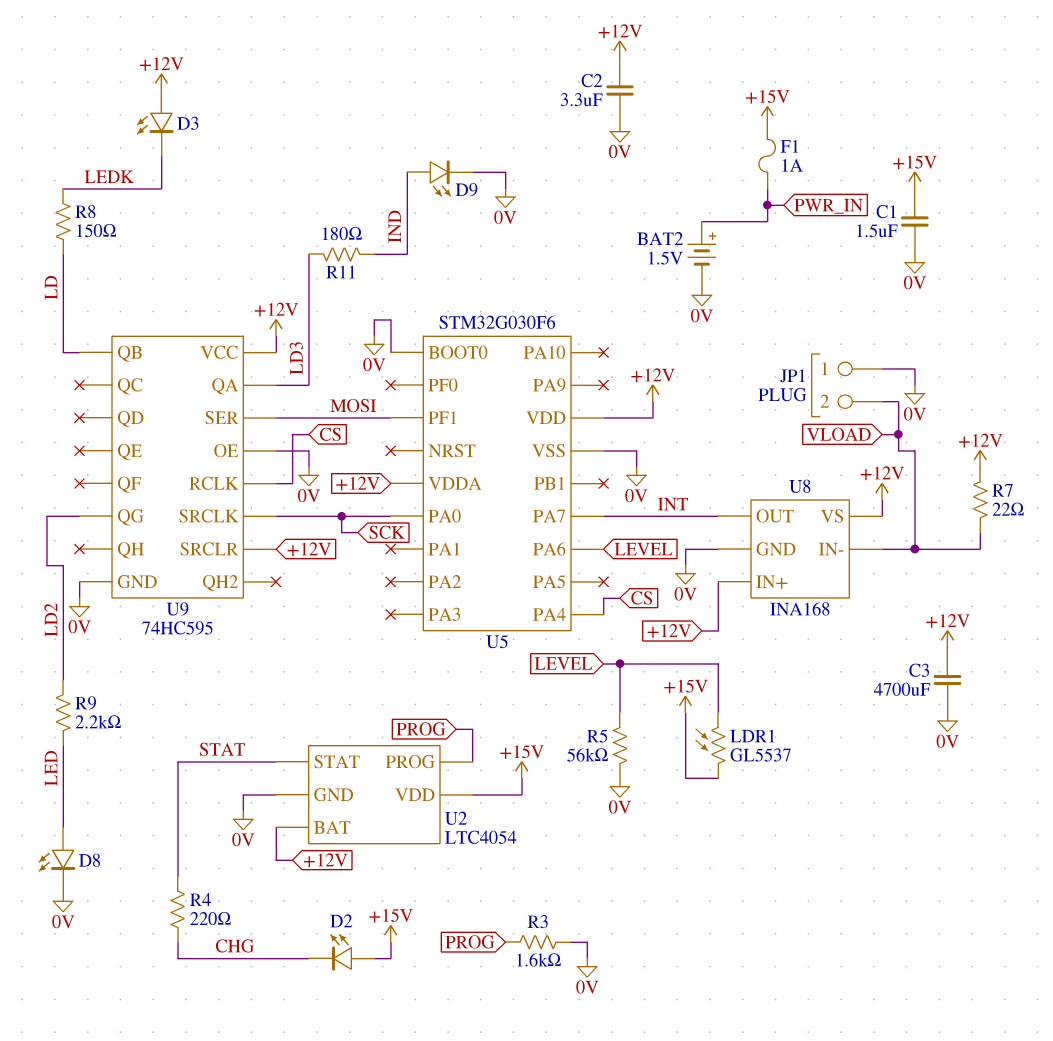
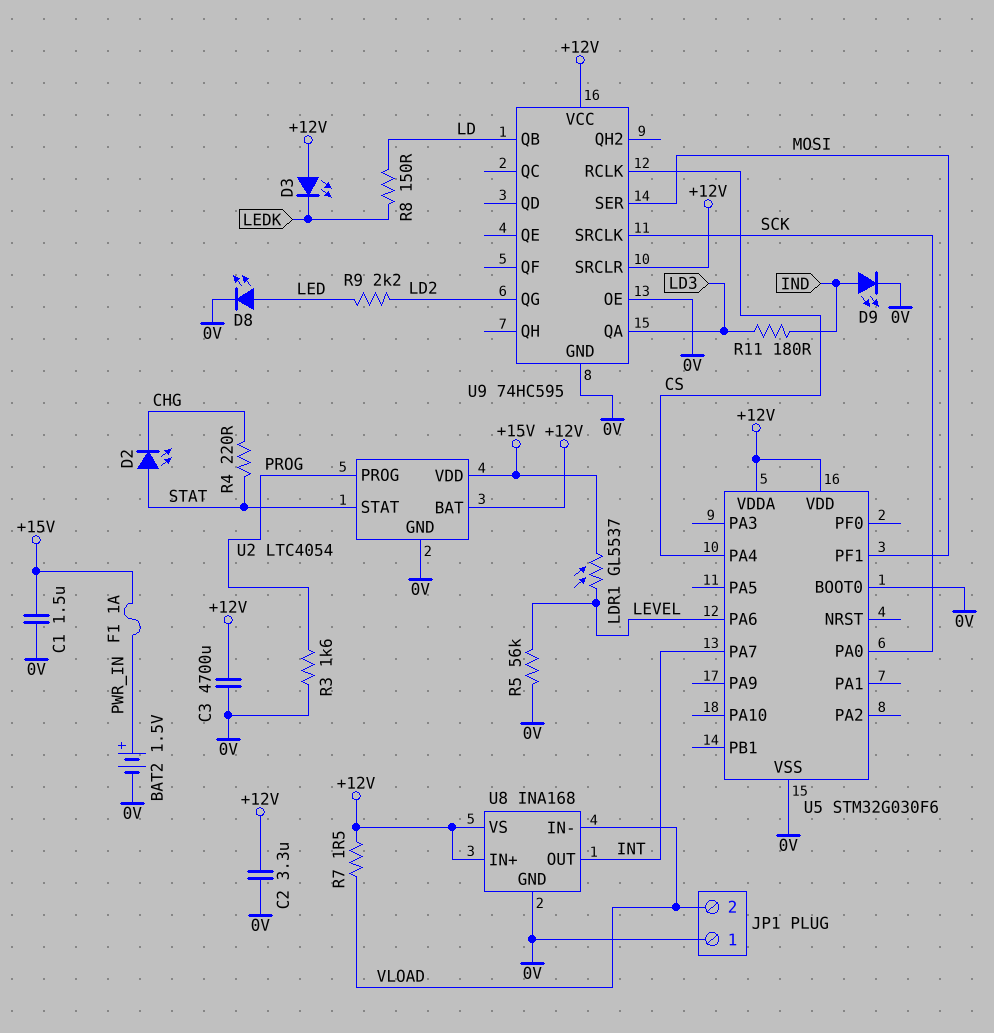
D2: LED (A +15V, K CHG) -> LED (A STAT, K CHG)
R7: 22 (+12V, VLOAD) -> 1.5 (+12V, VLOAD)

